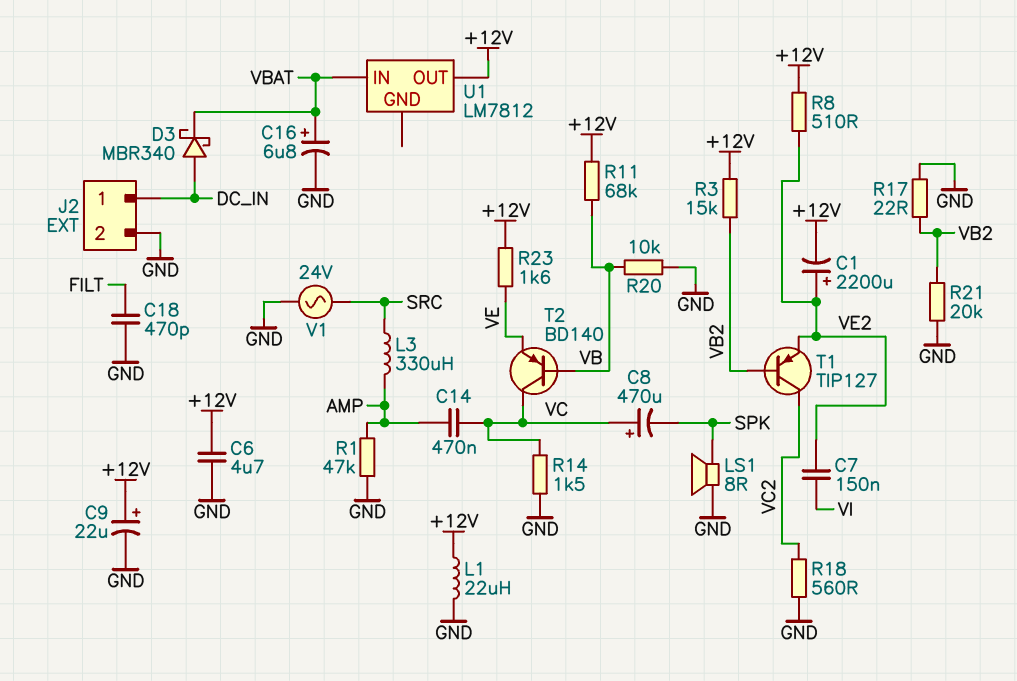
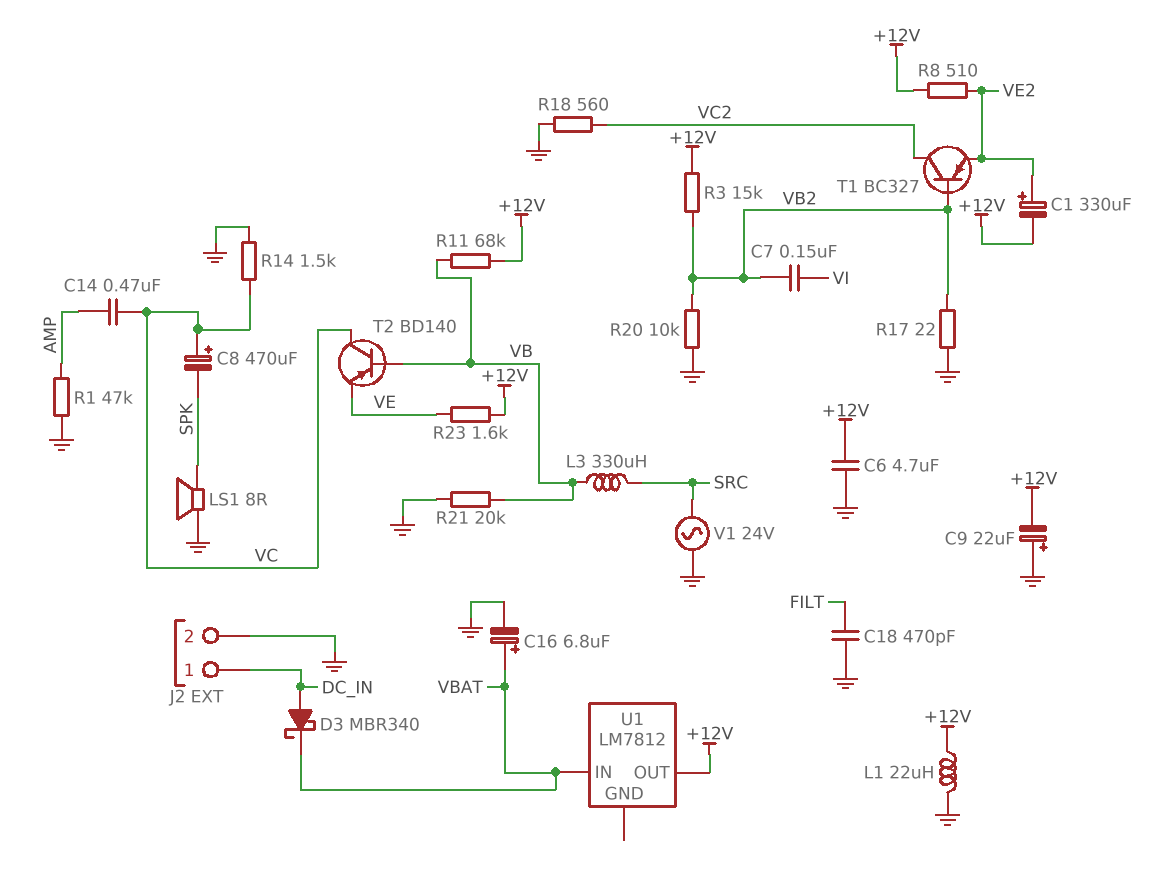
C1: 2200uF (plus VE2, minus +12V) -> 330uF (plus VE2, minus +12V)
C7: 150nF (VE2, VI) -> 150nF (VB2, VI)
C9: 22uF (plus +12V, minus GND) -> 22uF (plus GND, minus +12V)
L3: 330uH (AMP, SRC) -> 330uH (SRC, VB)
R20: 10k (GND, VB) -> 10k (GND, VB2)
R21: 20k (GND, VB2) -> 20k (GND, VB)
T1: PNP TIP127 (B VB2, C VC2, E VE2) -> PNP BC327 (B VB2, C VC2, E VE2)

